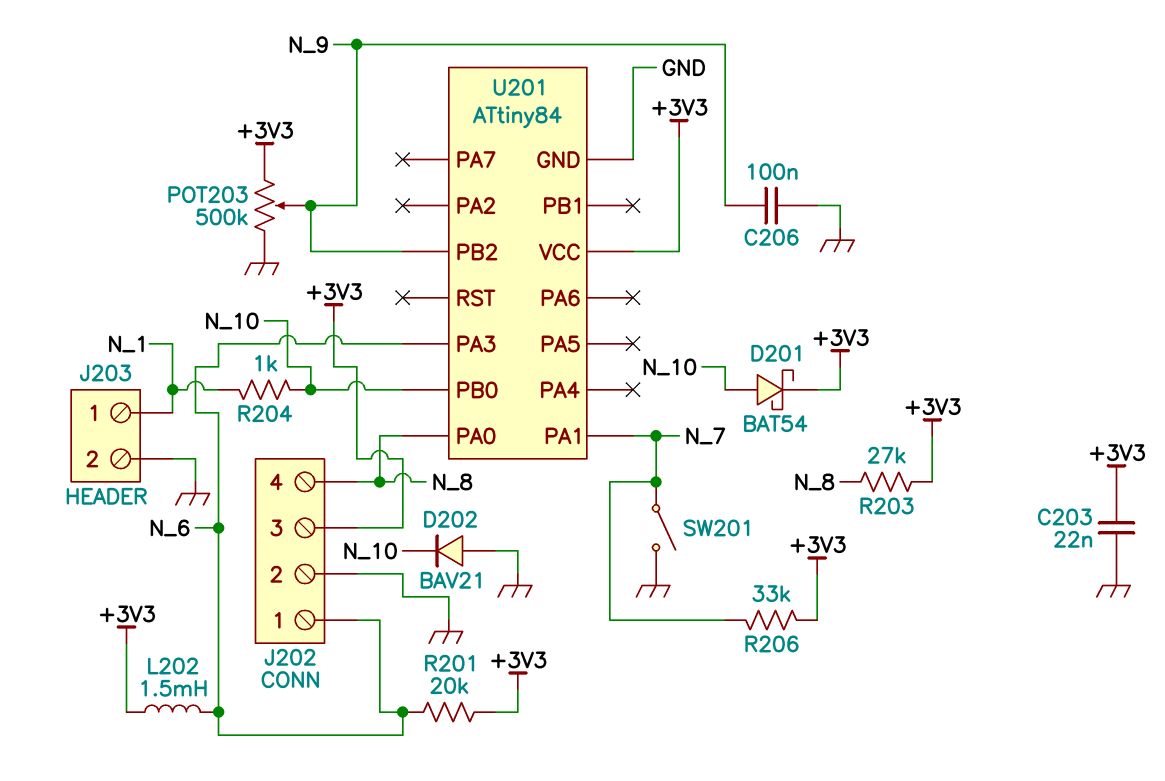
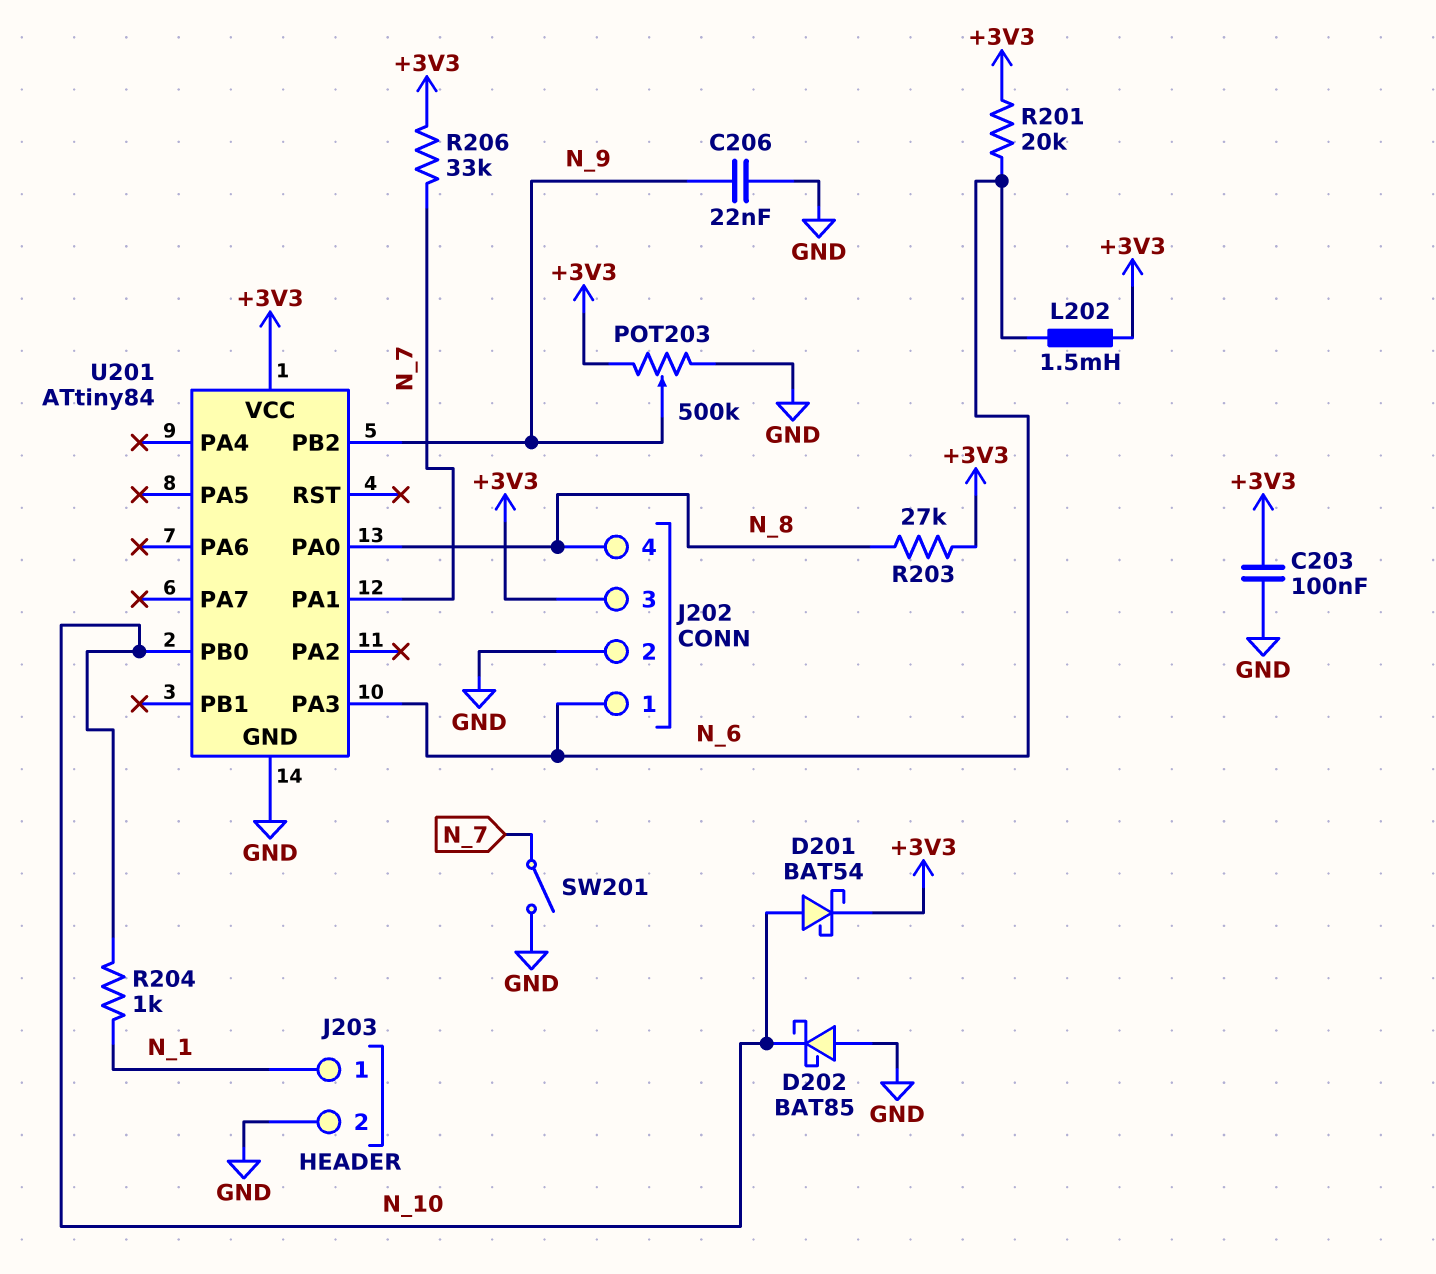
C203: 22nF (+3V3, GND) -> 100nF (+3V3, GND)
C206: 100nF (GND, N_9) -> 22nF (GND, N_9)
D202: diode BAV21 (A GND, K N_10) -> schottky BAT85 (A GND, K N_10)

